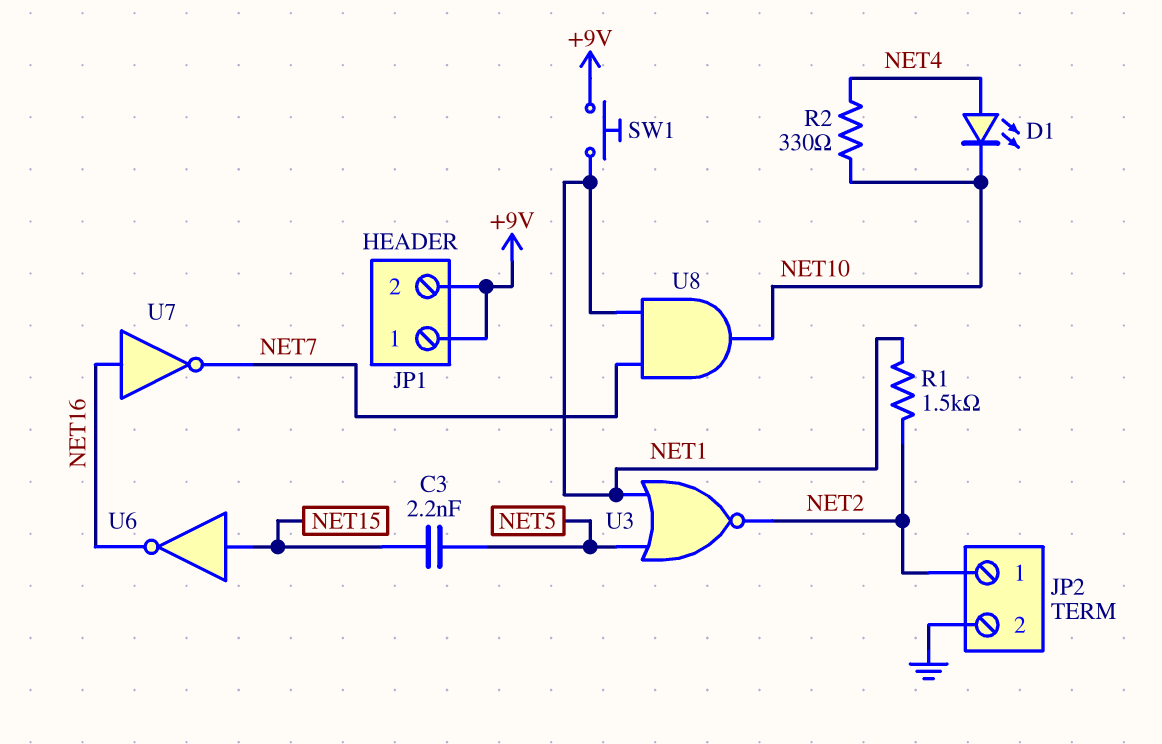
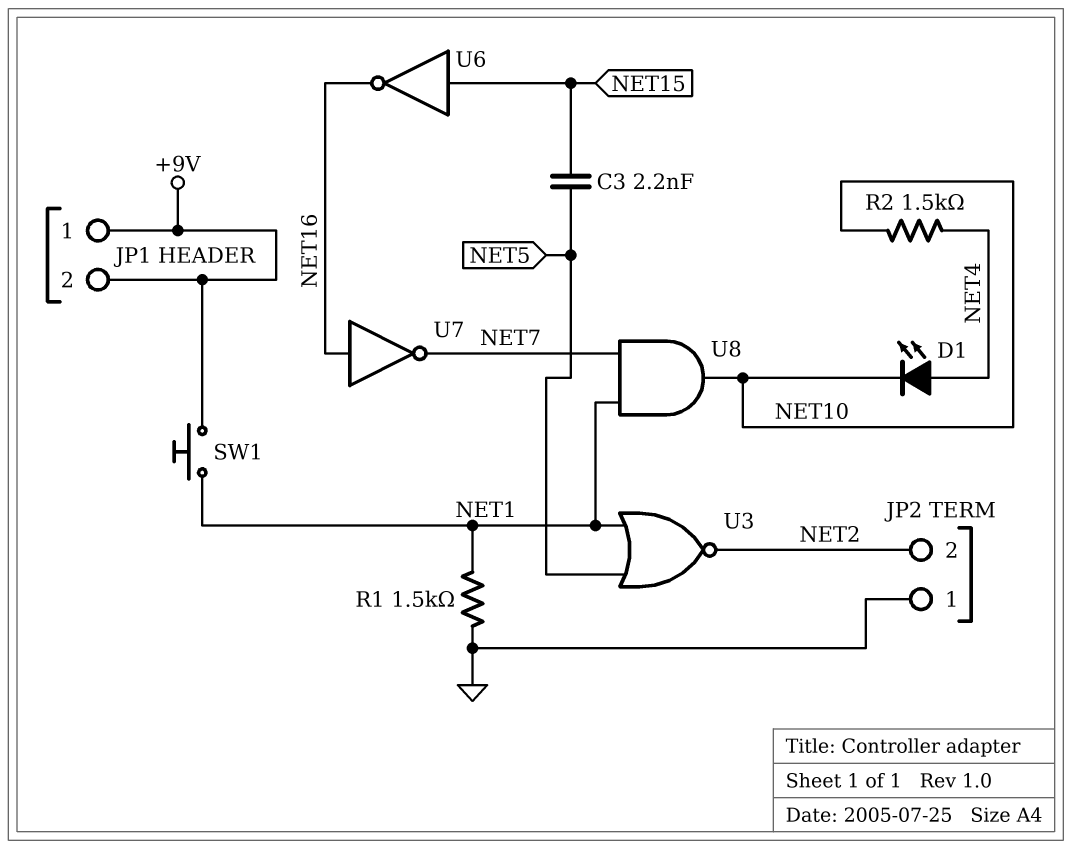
JP2 pin 1: NET2 -> GND
JP2 pin 2: GND -> NET2
R1: 1.5k (NET1, NET2) -> 1.5k (GND, NET1)
R2: 330 (NET4, NET10) -> 1.5k (NET4, NET10)

